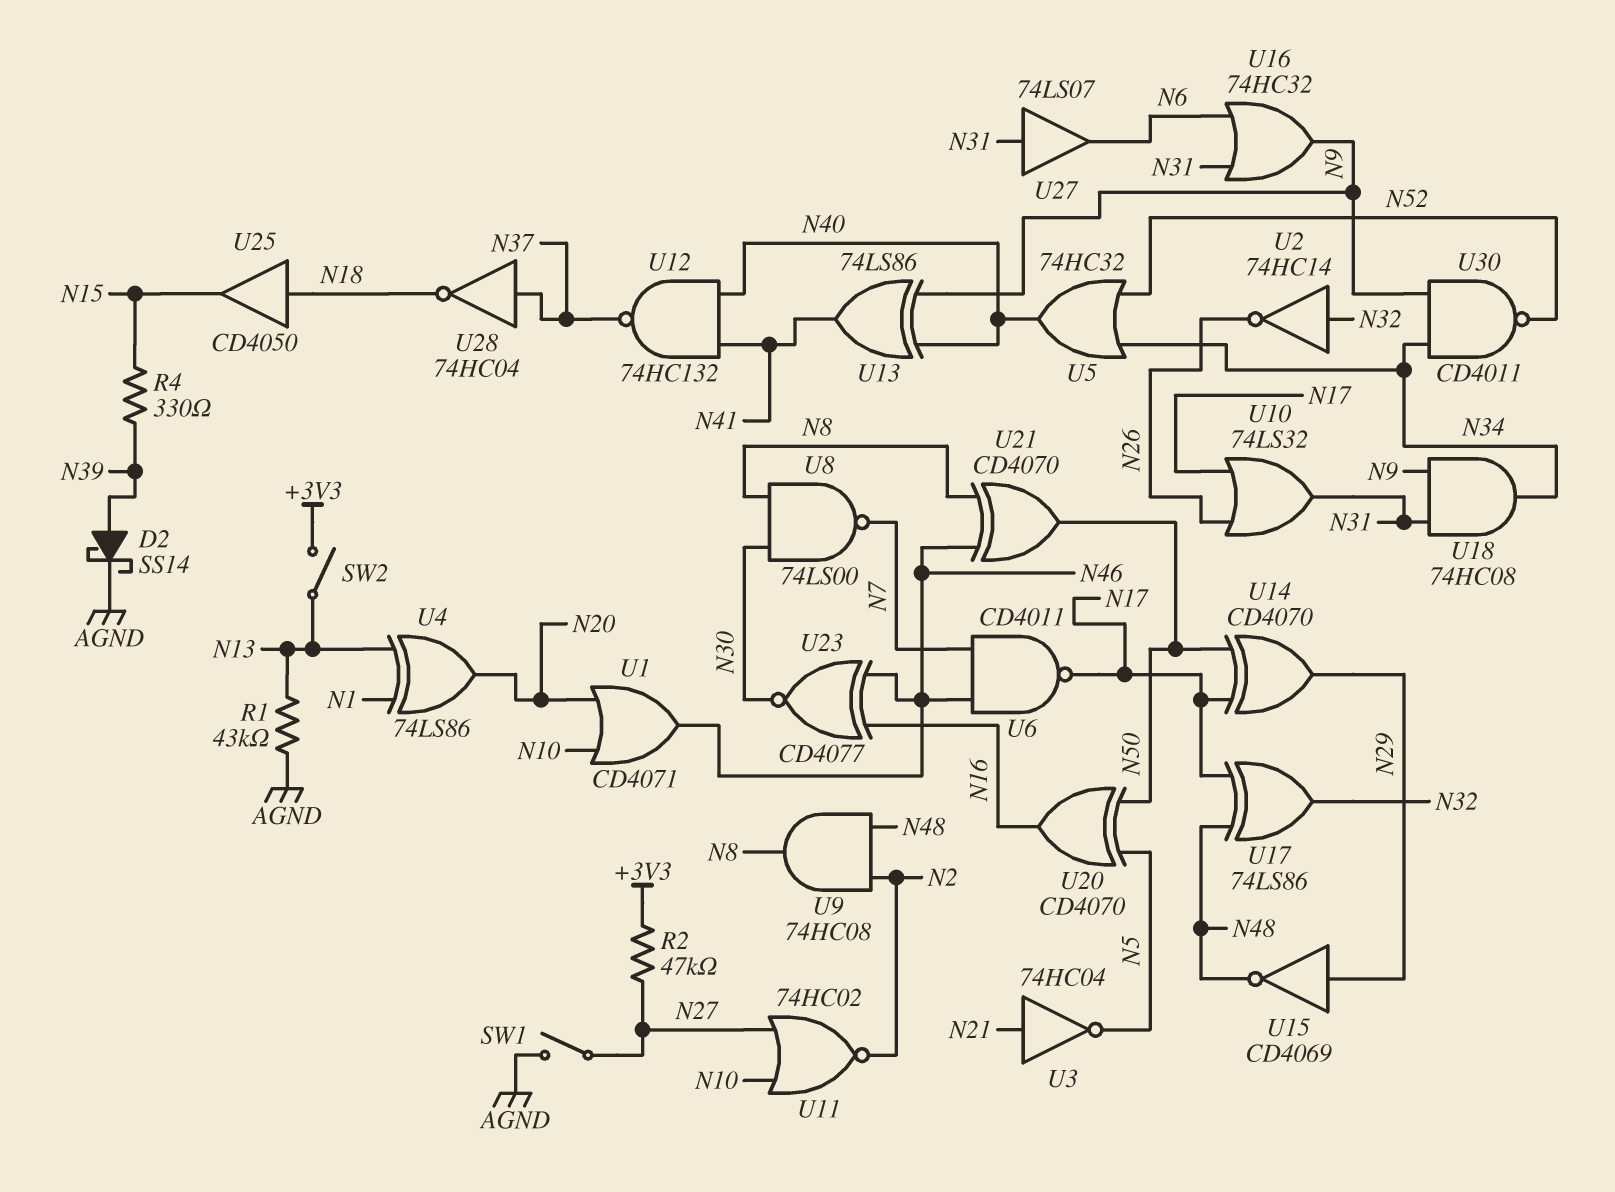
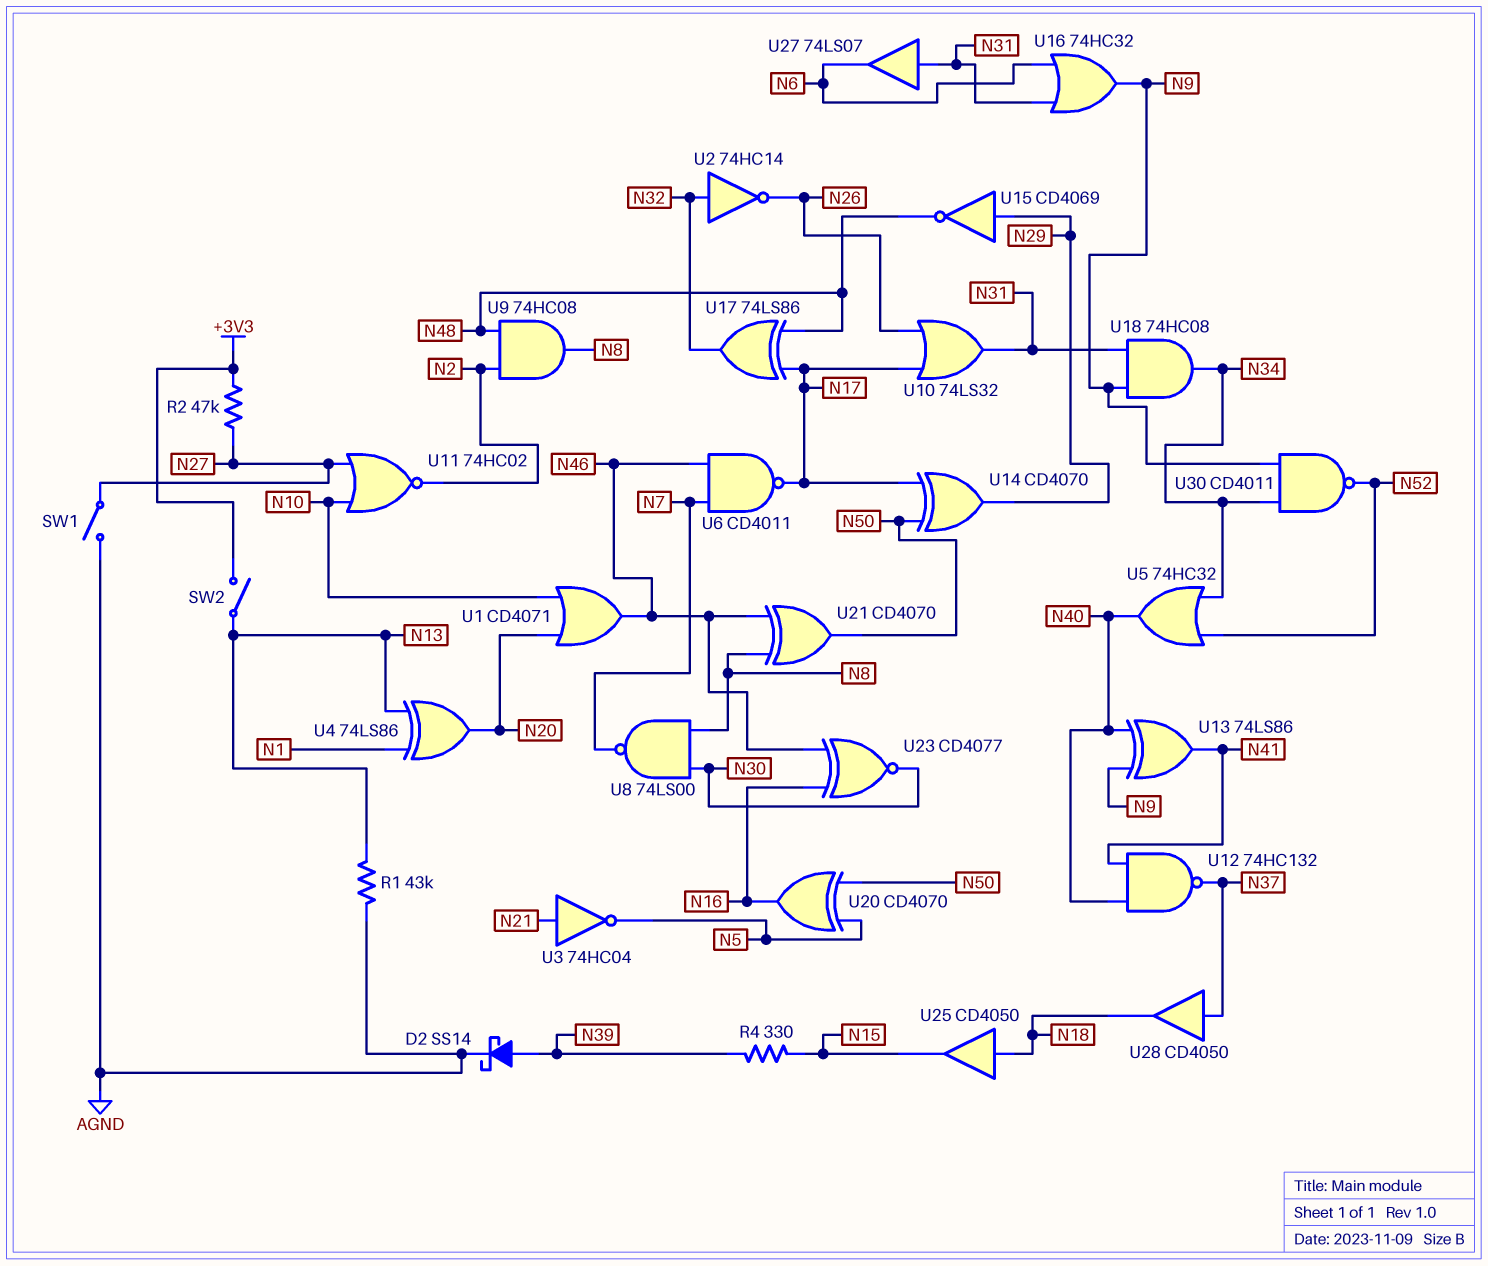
U28: NOT 74HC04 (in N37, out N18) -> buffer CD4050 (in N37, out N18)

